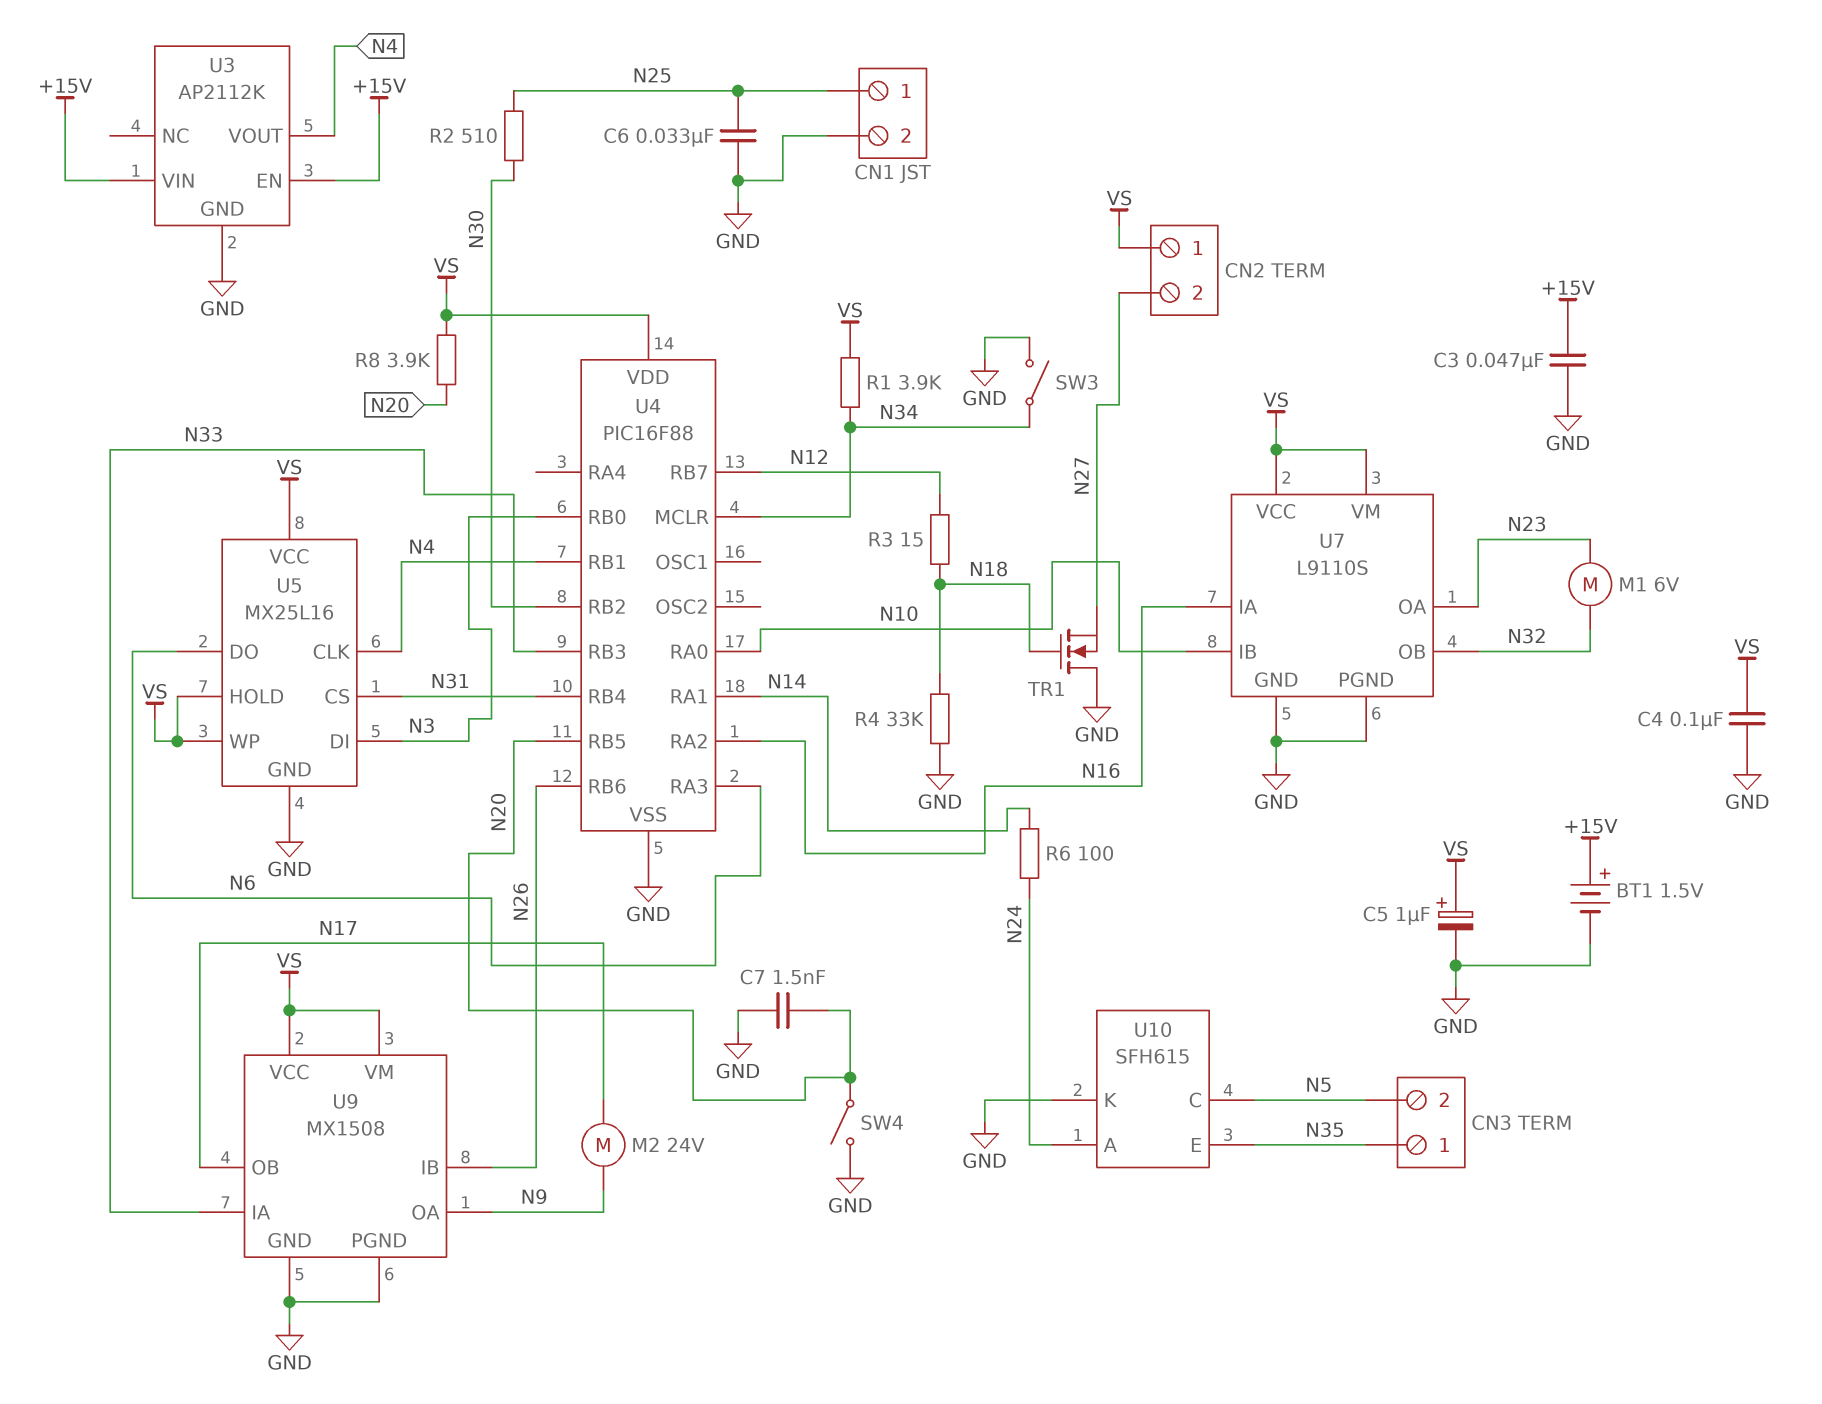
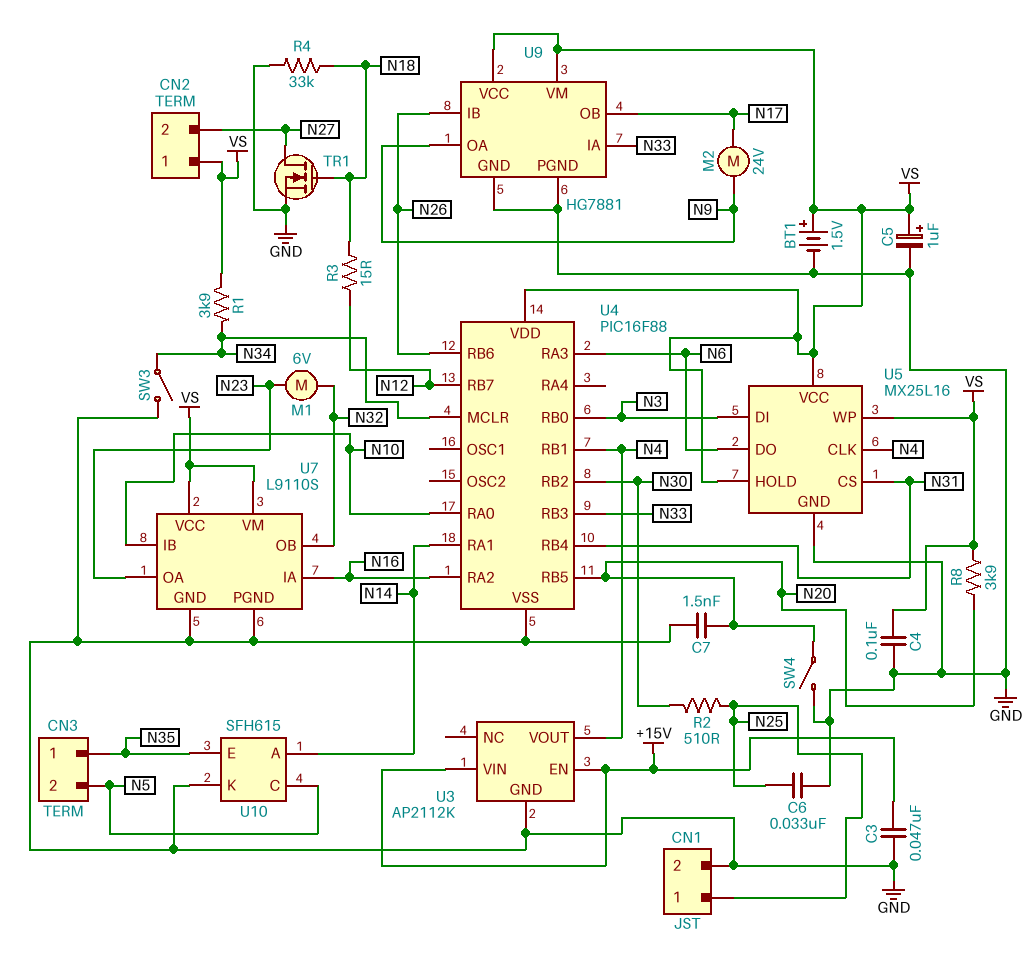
BT1: 1.5V (plus +15V, minus GND) -> 1.5V (plus VS, minus GND)
R6: 100 (N14, N24) -> none
TR1: NMOS (G N18, D GND, S N27) -> NMOS (G N18, D N27, S GND)
U9: MX1508 -> HG7881
U10 pin A: N24 -> N14

